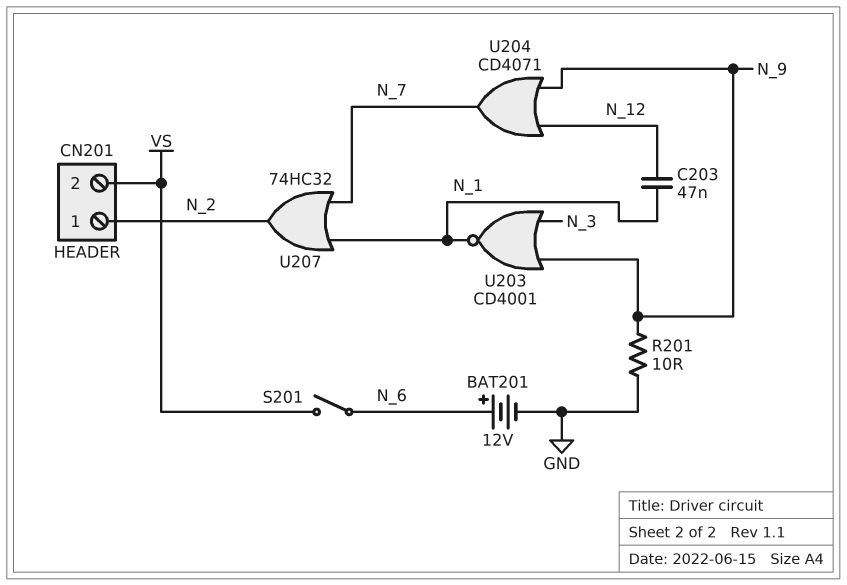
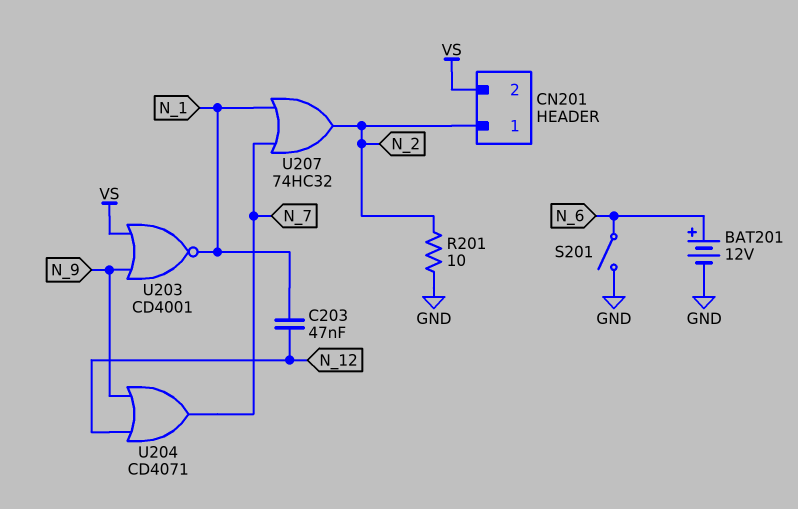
R201: 10 (GND, N_9) -> 10 (GND, N_2)
S201: switch (N_6, VS) -> switch (GND, N_6)
U203: NOR CD4001 (in N_3, in N_9, out N_1) -> NOR CD4001 (in N_9, in VS, out N_1)

